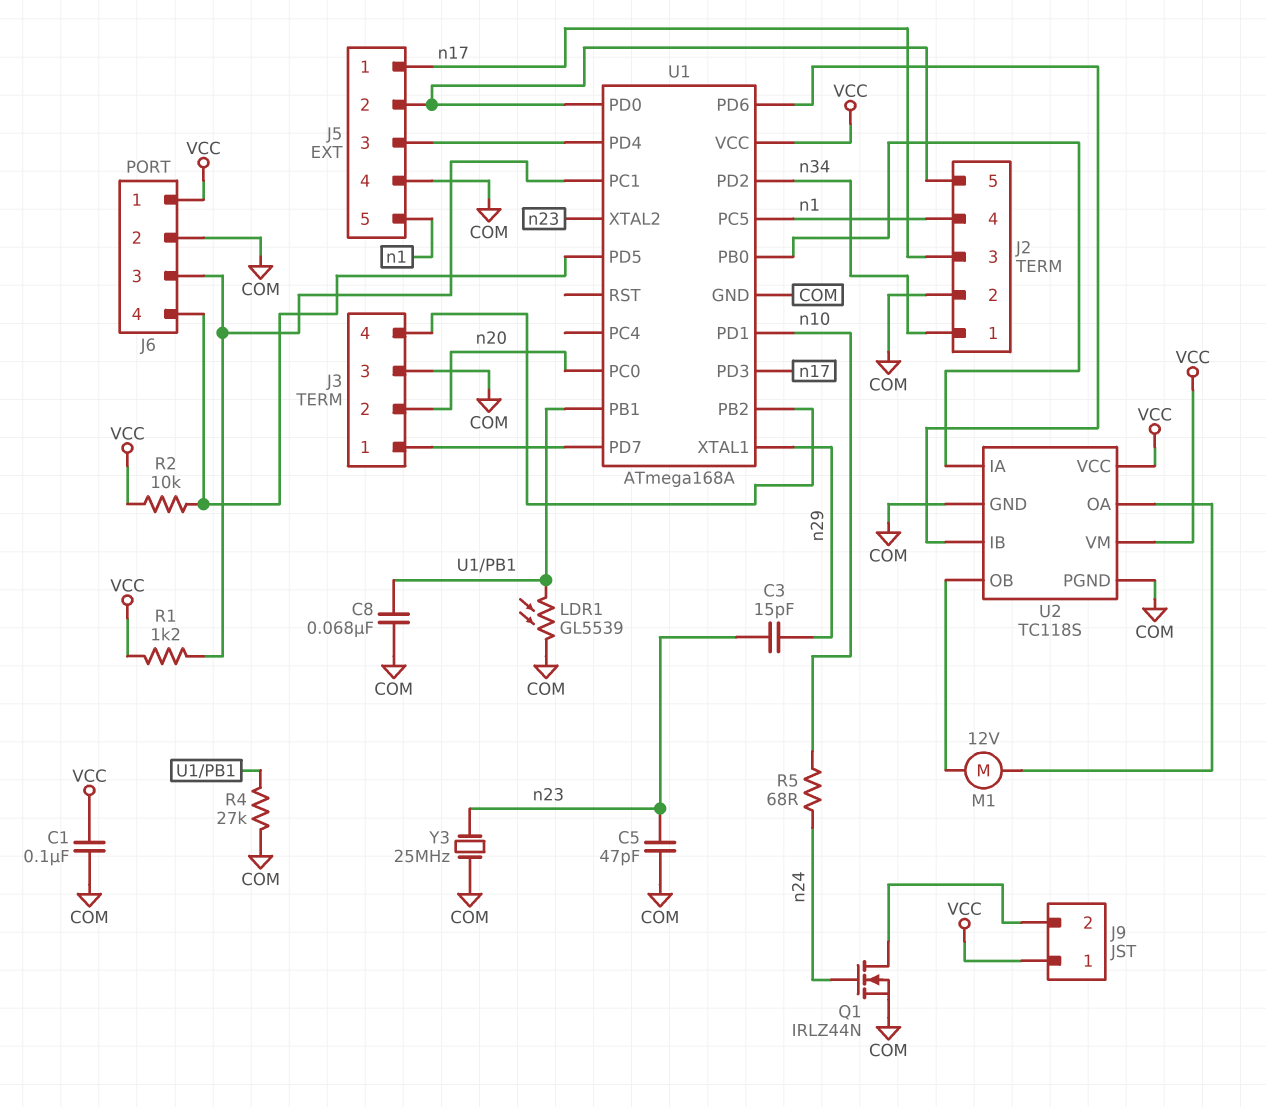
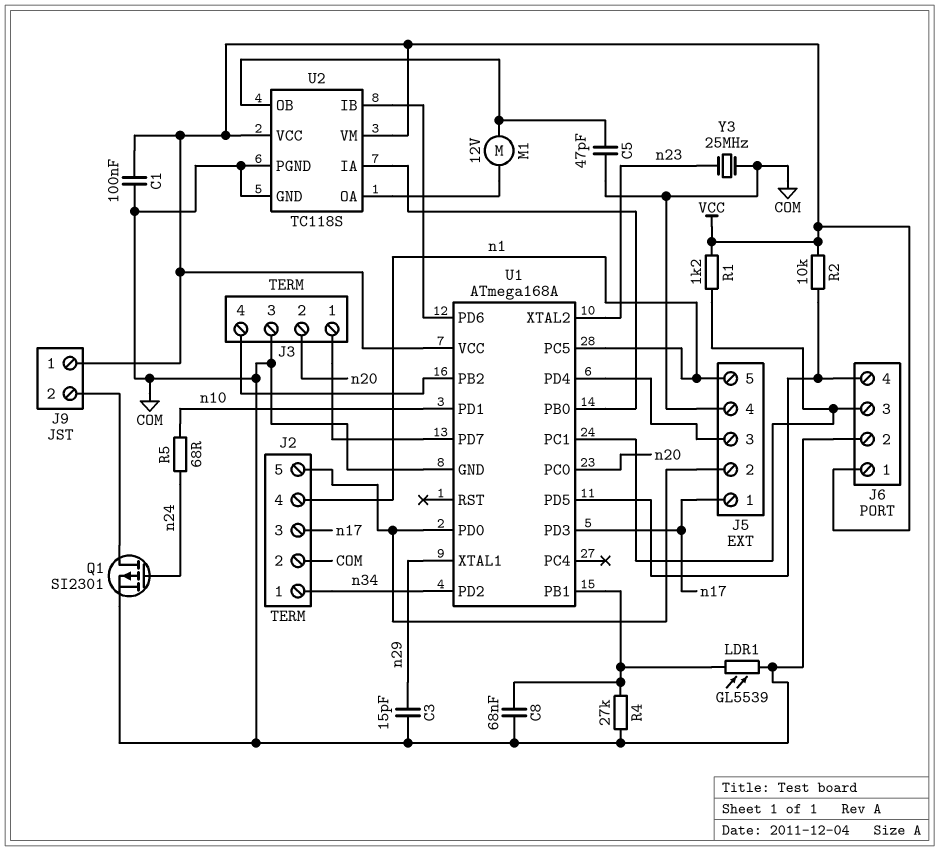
C3: 15pF (n23, n29) -> 15pF (COM, n29)
C5: 47pF (COM, n23) -> 47pF (COM, U2/OB)
Q1: NMOS IRLZ44N (G n24, D J9/2, S COM) -> PMOS SI2301 (G n24, D J9/2, S COM)

